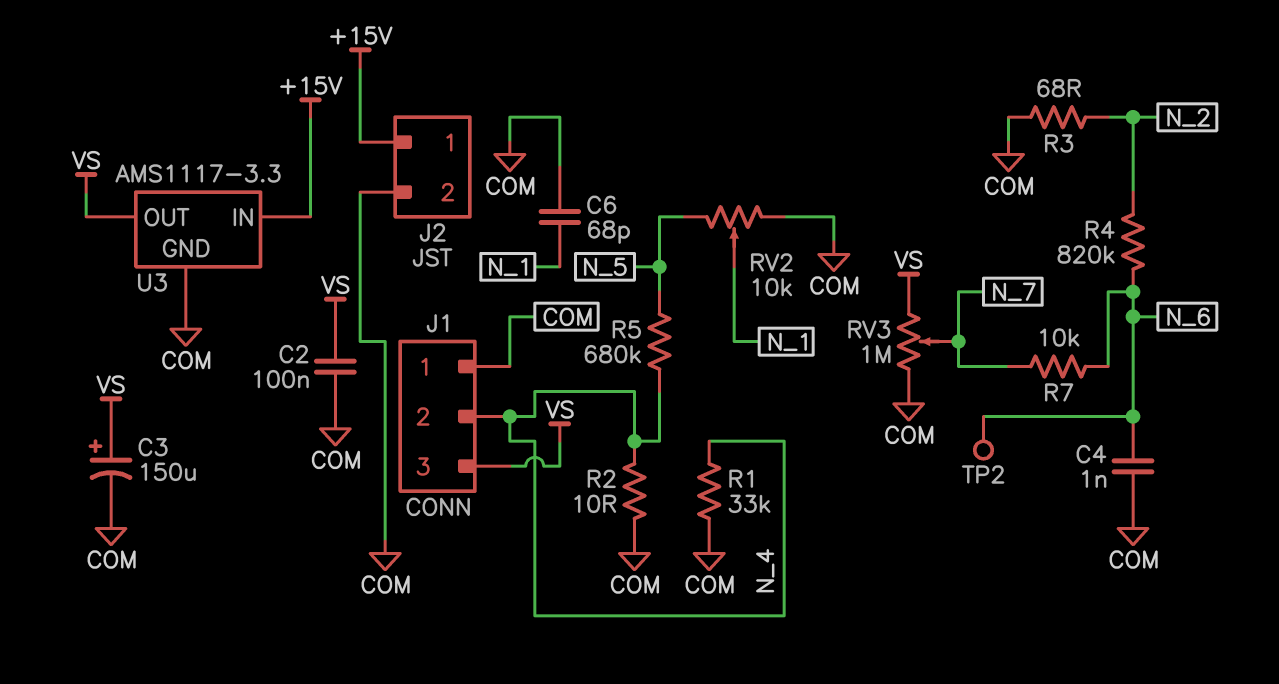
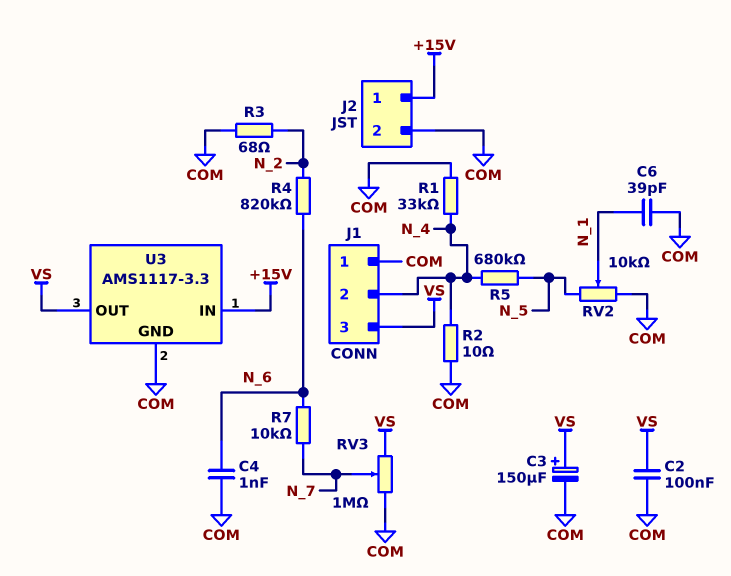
C6: 68pF (COM, N_1) -> 39pF (COM, N_1)
TP2: test point (N_6) -> none

